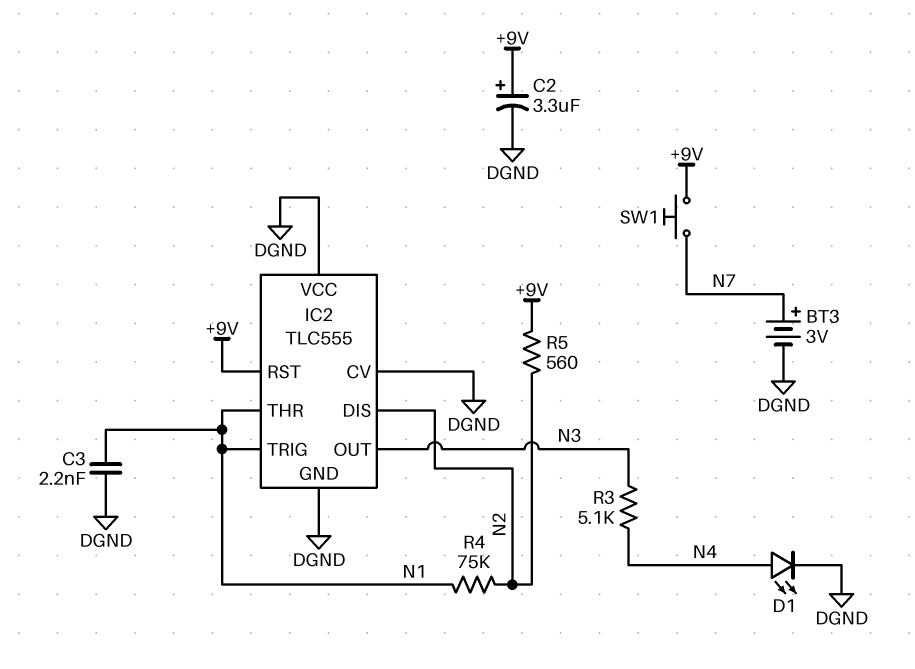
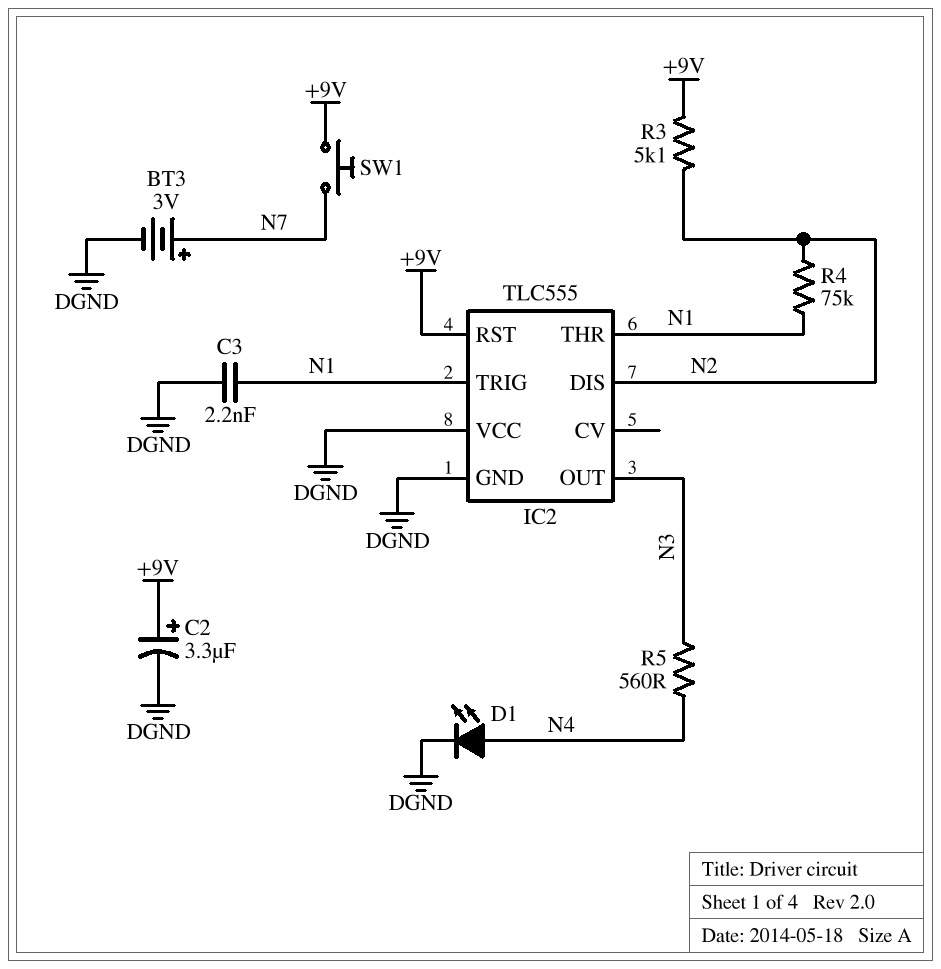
IC2 pin CV: DGND -> none
R3: 5.1k (N3, N4) -> 5.1k (+9V, N2)
R5: 560 (+9V, N2) -> 560 (N3, N4)

